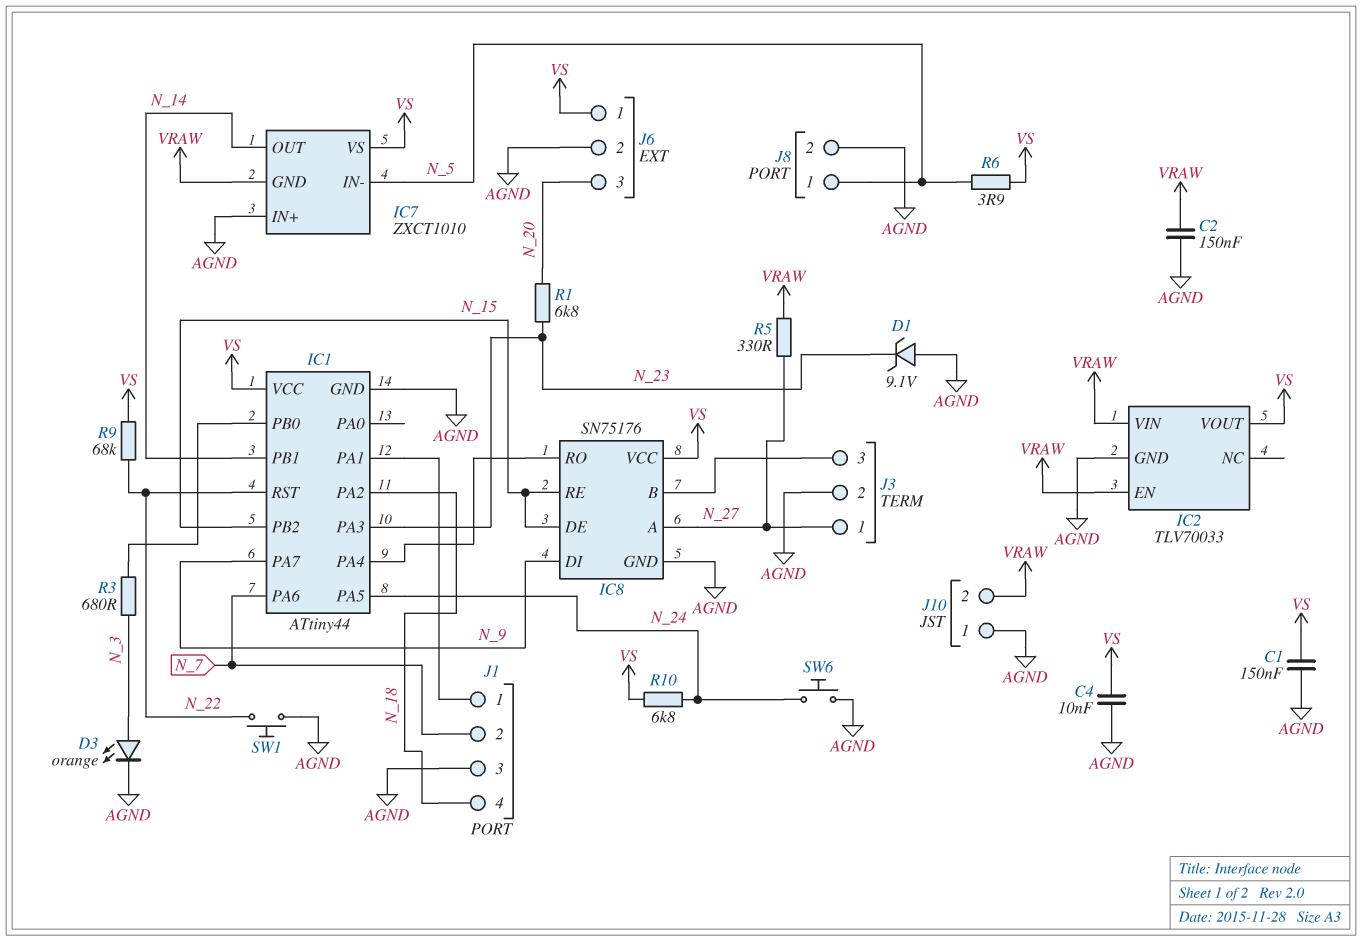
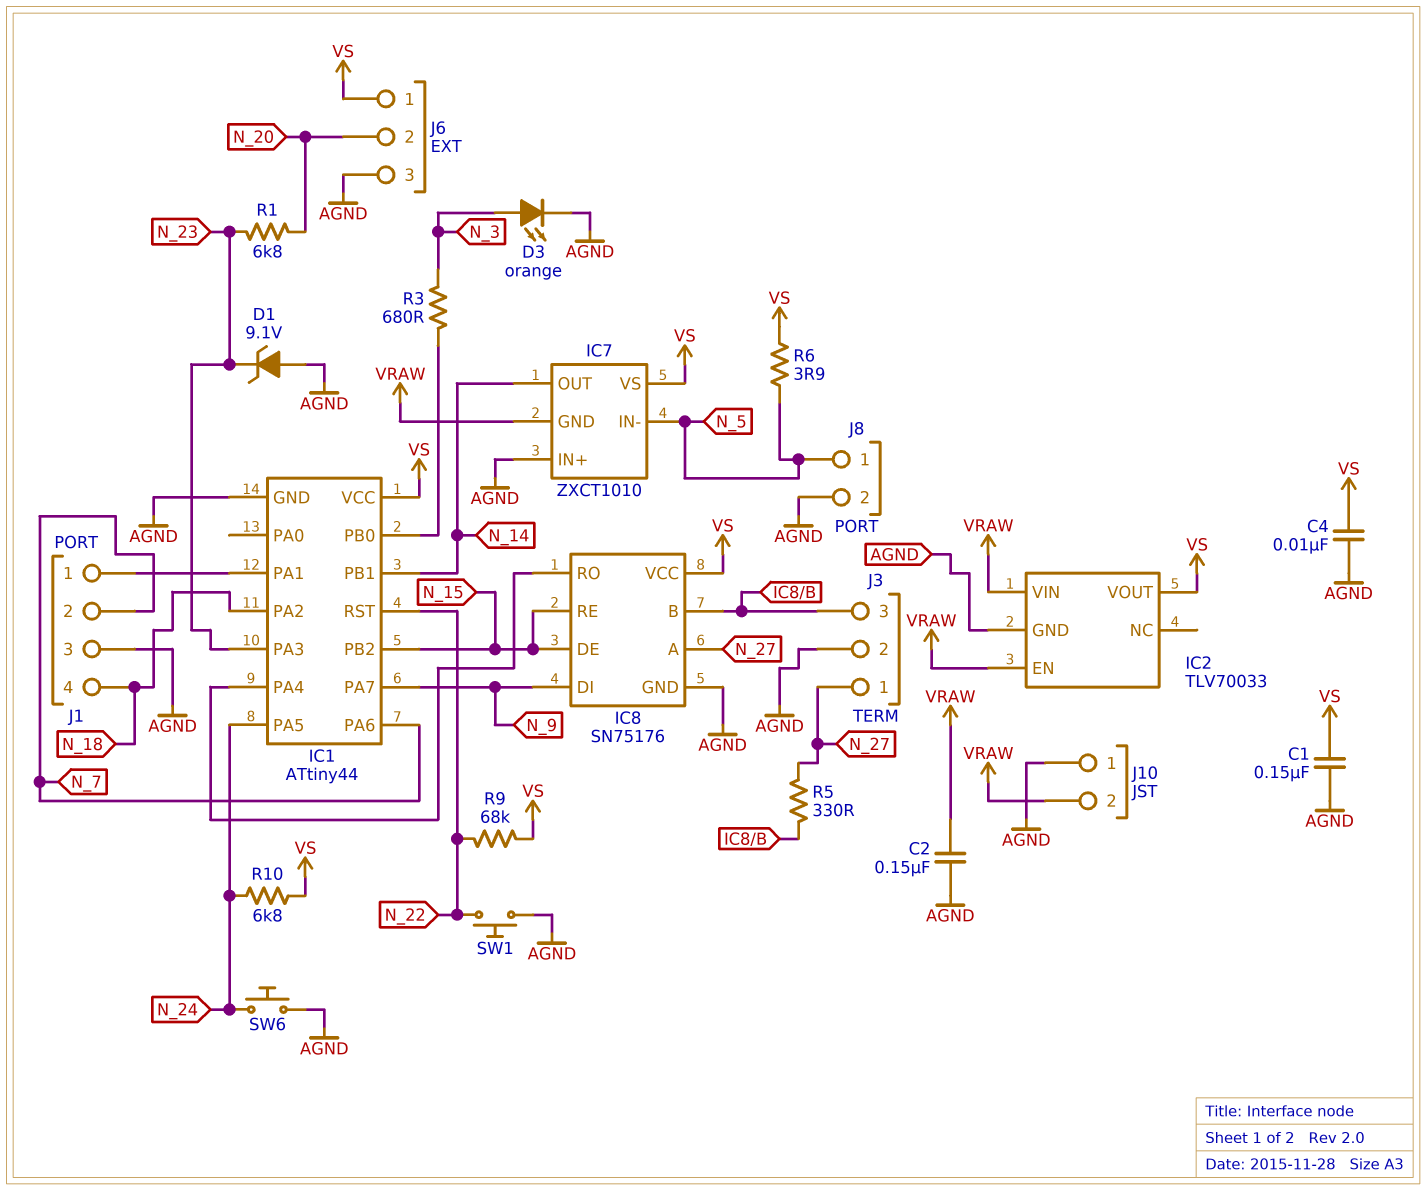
J6 pin 2: AGND -> N_20
J6 pin 3: N_20 -> AGND
R5: 330 (N_27, VRAW) -> 330 (IC8/B, N_27)

